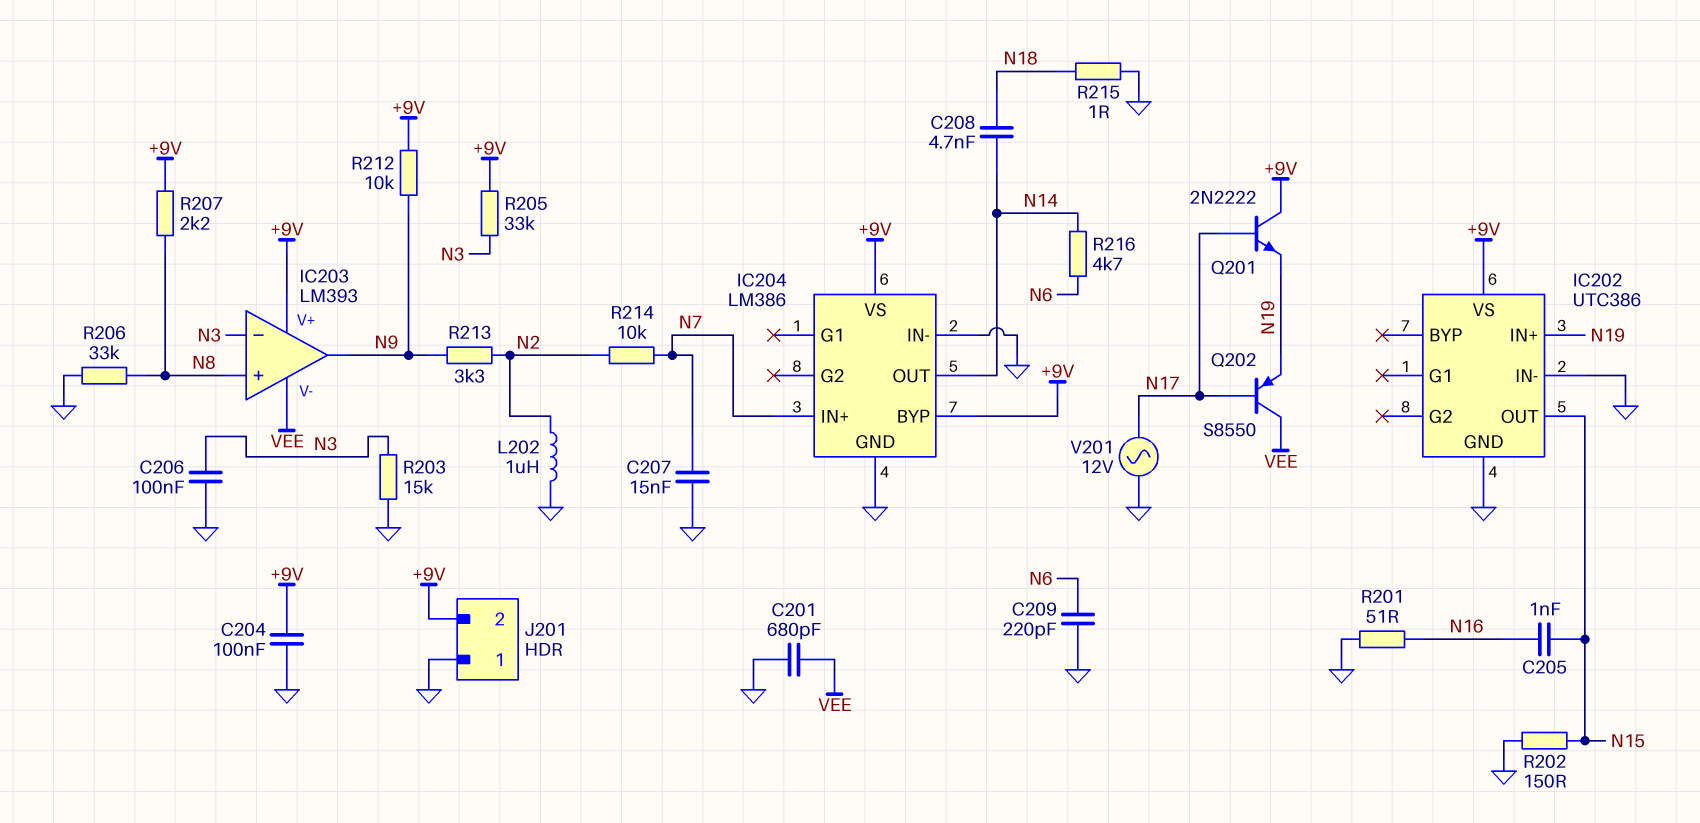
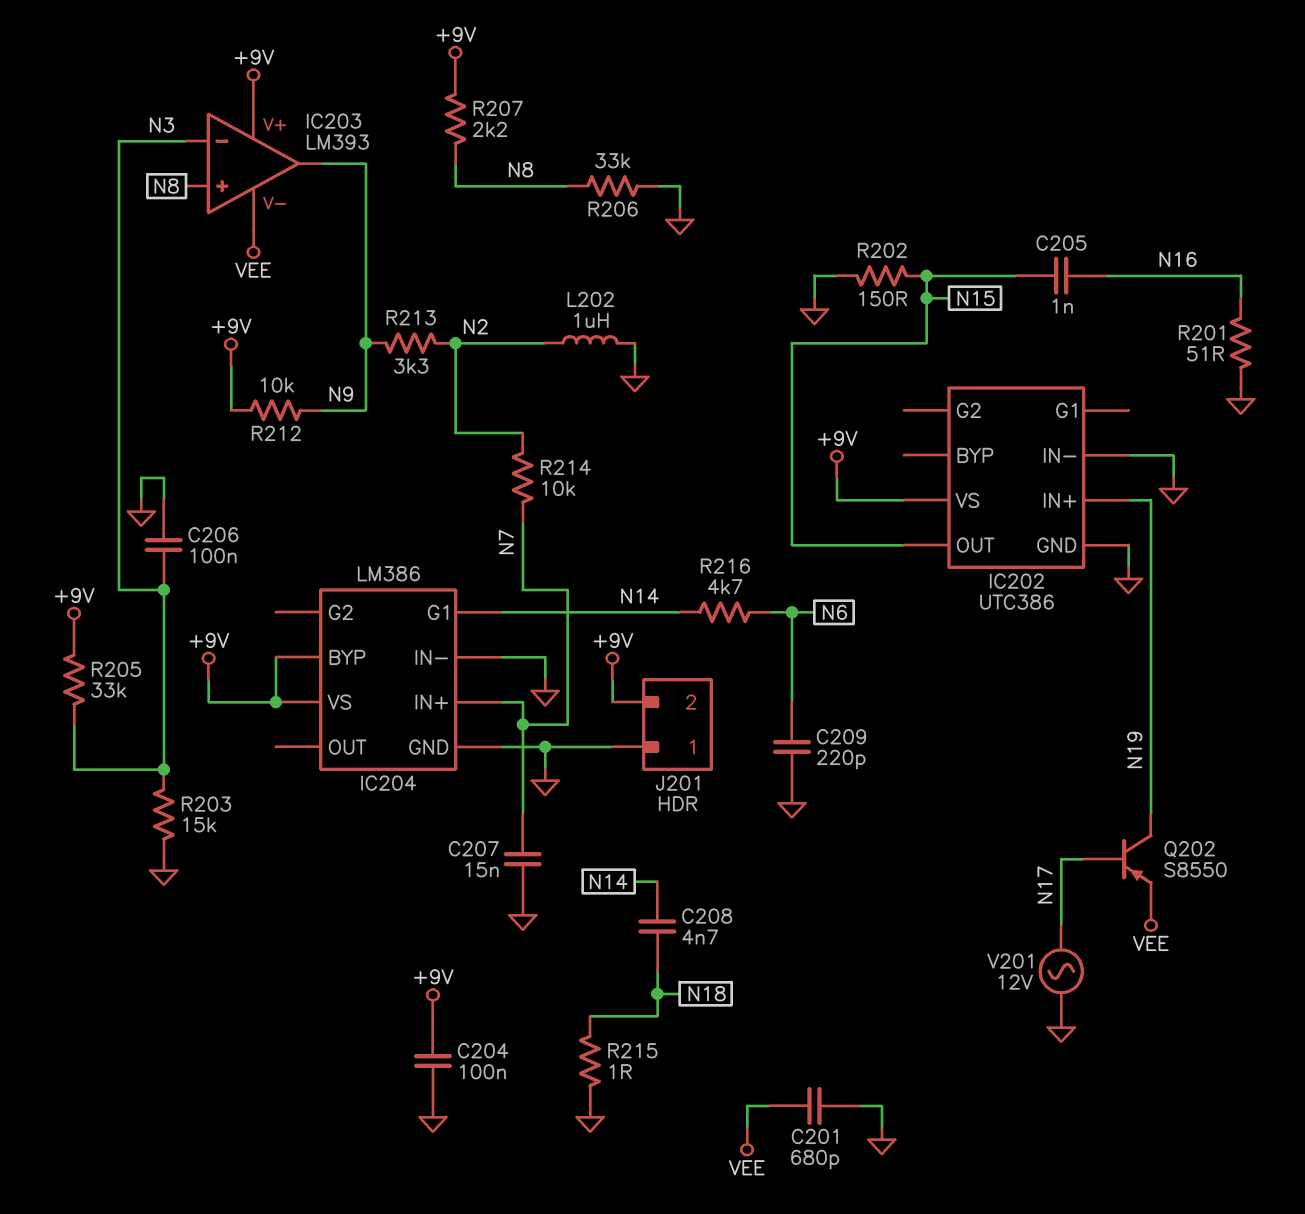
IC204 pin G1: none -> N14
IC204 pin OUT: N14 -> none
Q201: NPN 2N2222 (B N17, C +9V, E N19) -> none
Q202: PNP S8550 (B N17, C VEE, E N19) -> PNP S8550 (B N17, C N19, E VEE)

